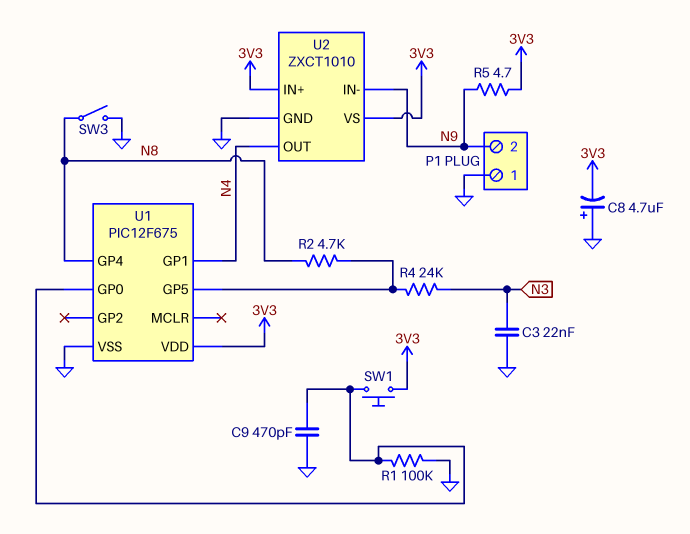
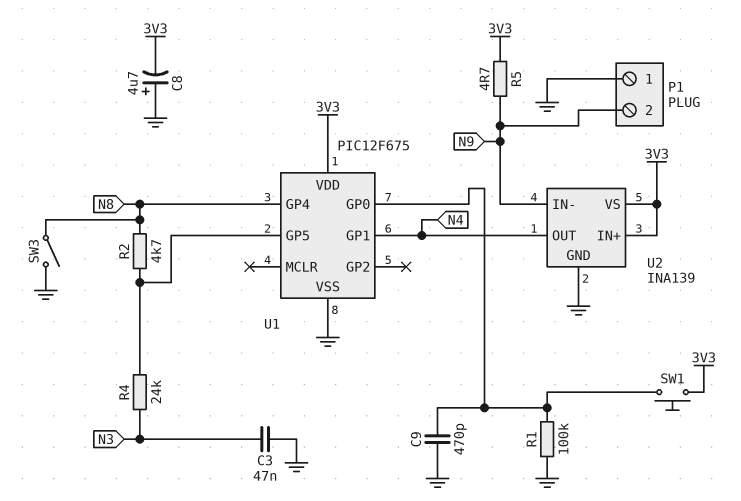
C3: 22nF (GND, N3) -> 47nF (GND, N3)
U2: ZXCT1010 -> INA139

